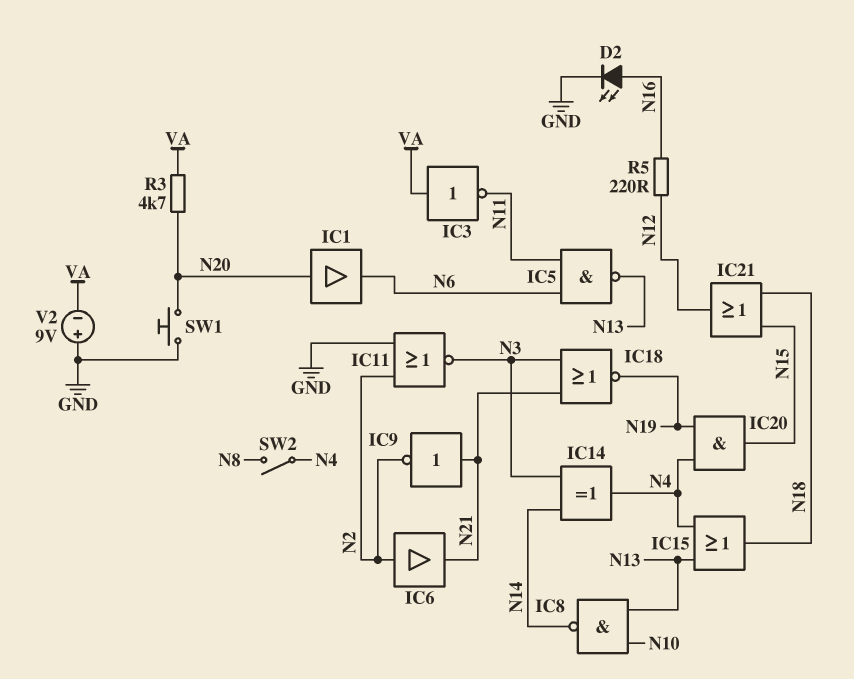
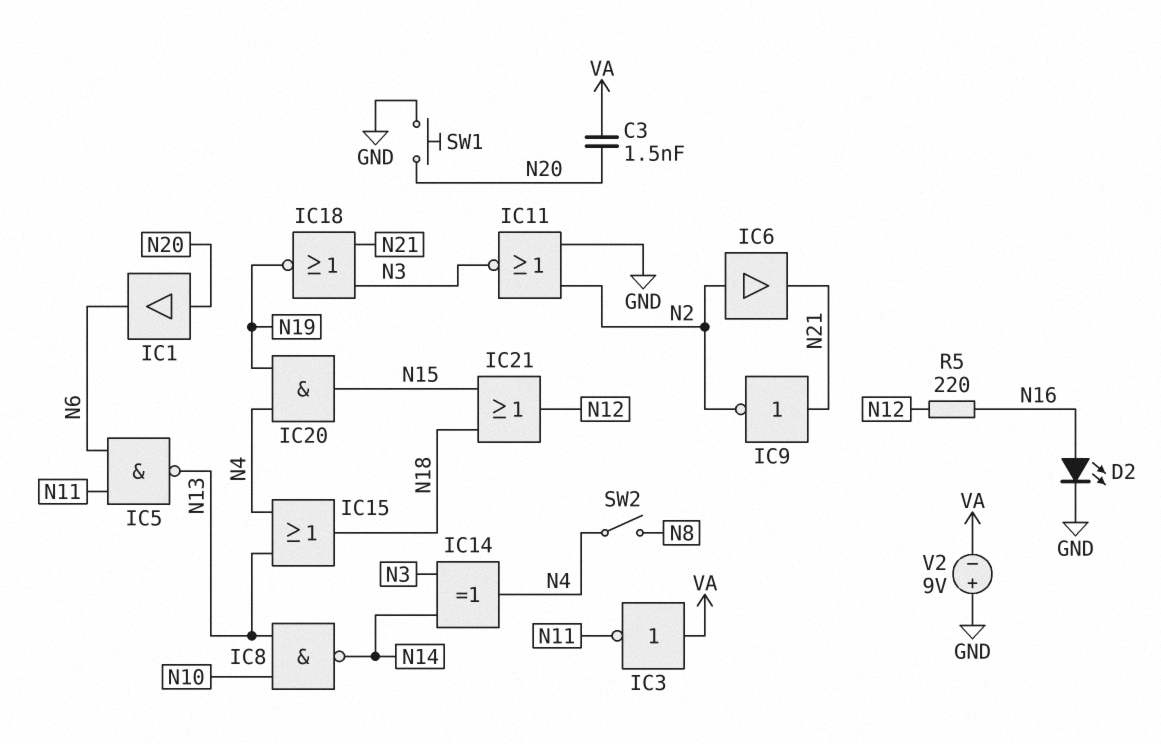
C3: none -> 1.5nF (N20, VA)
R3: 4.7k (N20, VA) -> none

